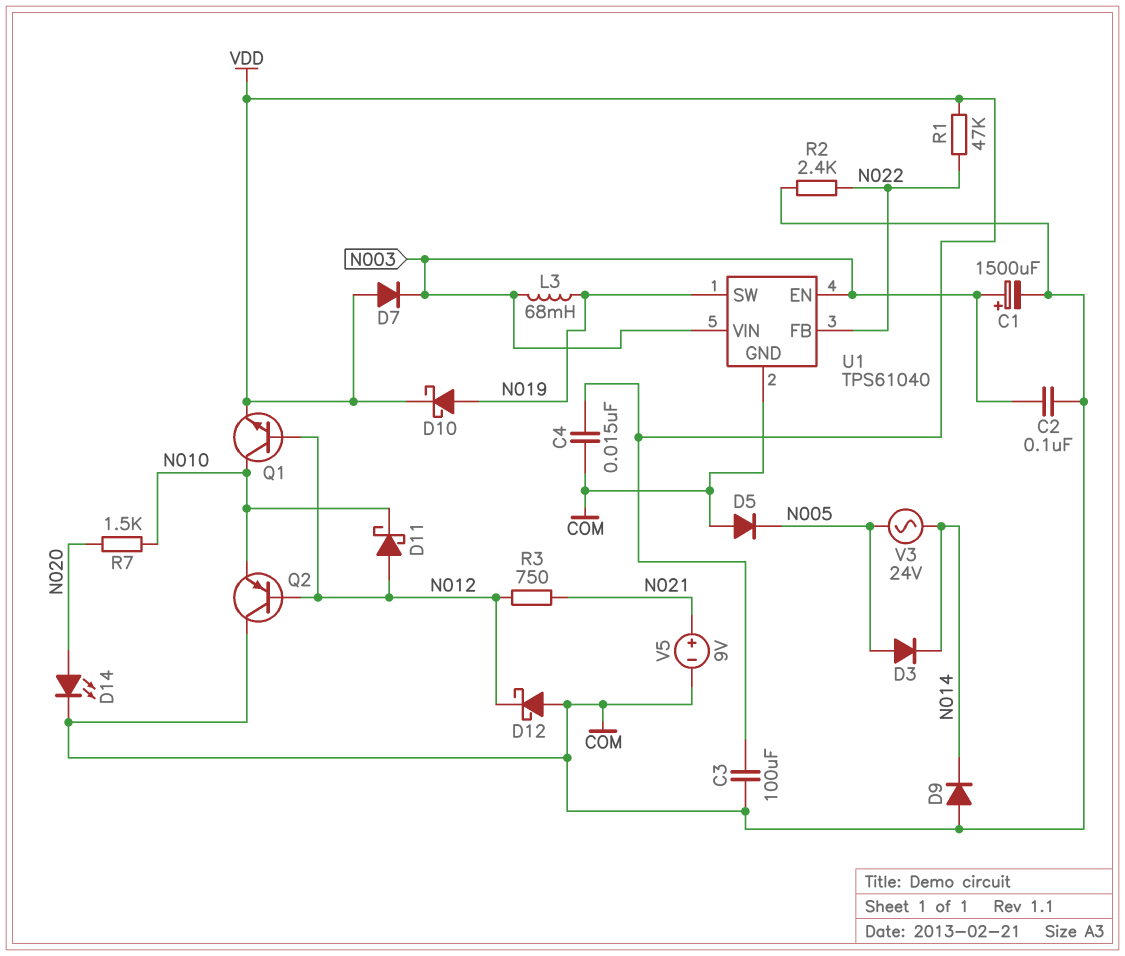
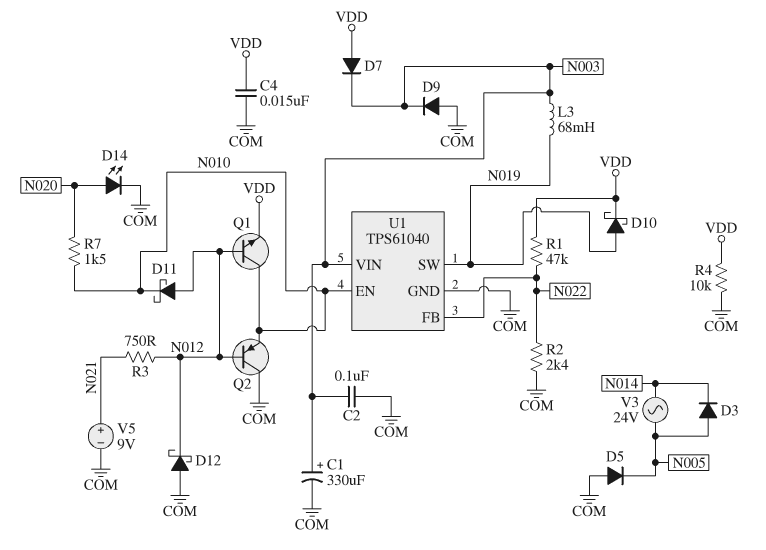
C1: 1500uF (plus N003, minus COM) -> 330uF (plus N003, minus COM)
C3: 100uF (COM, VDD) -> none
D9: diode (A COM, K N014) -> diode (A COM, K N003)
R4: none -> 10k (COM, VDD)
U1 pin EN: N003 -> N010

